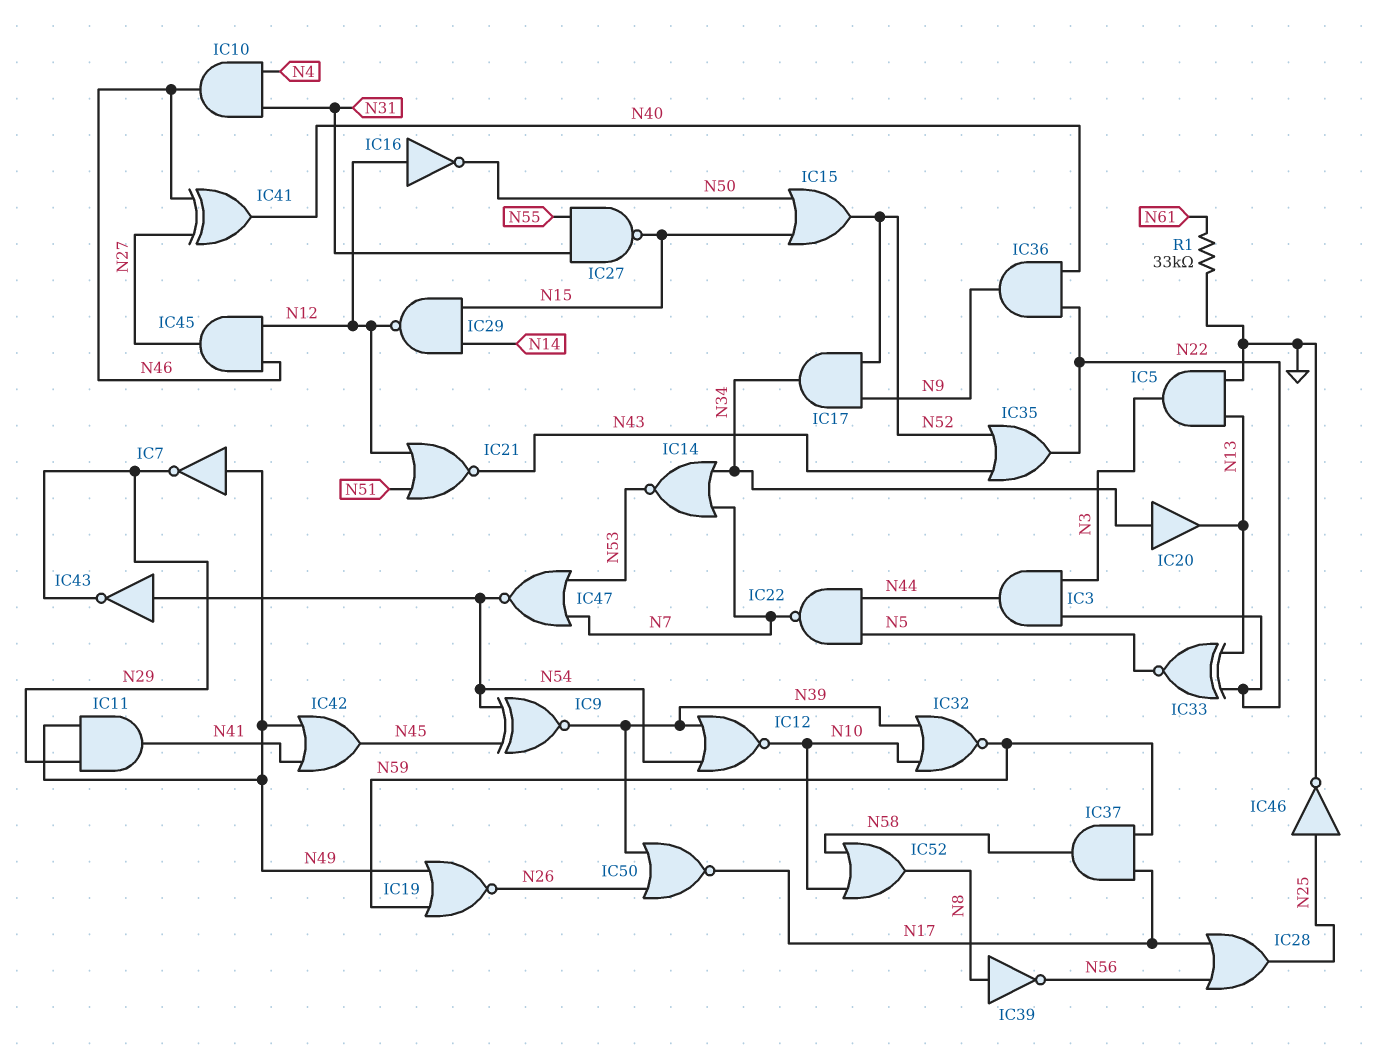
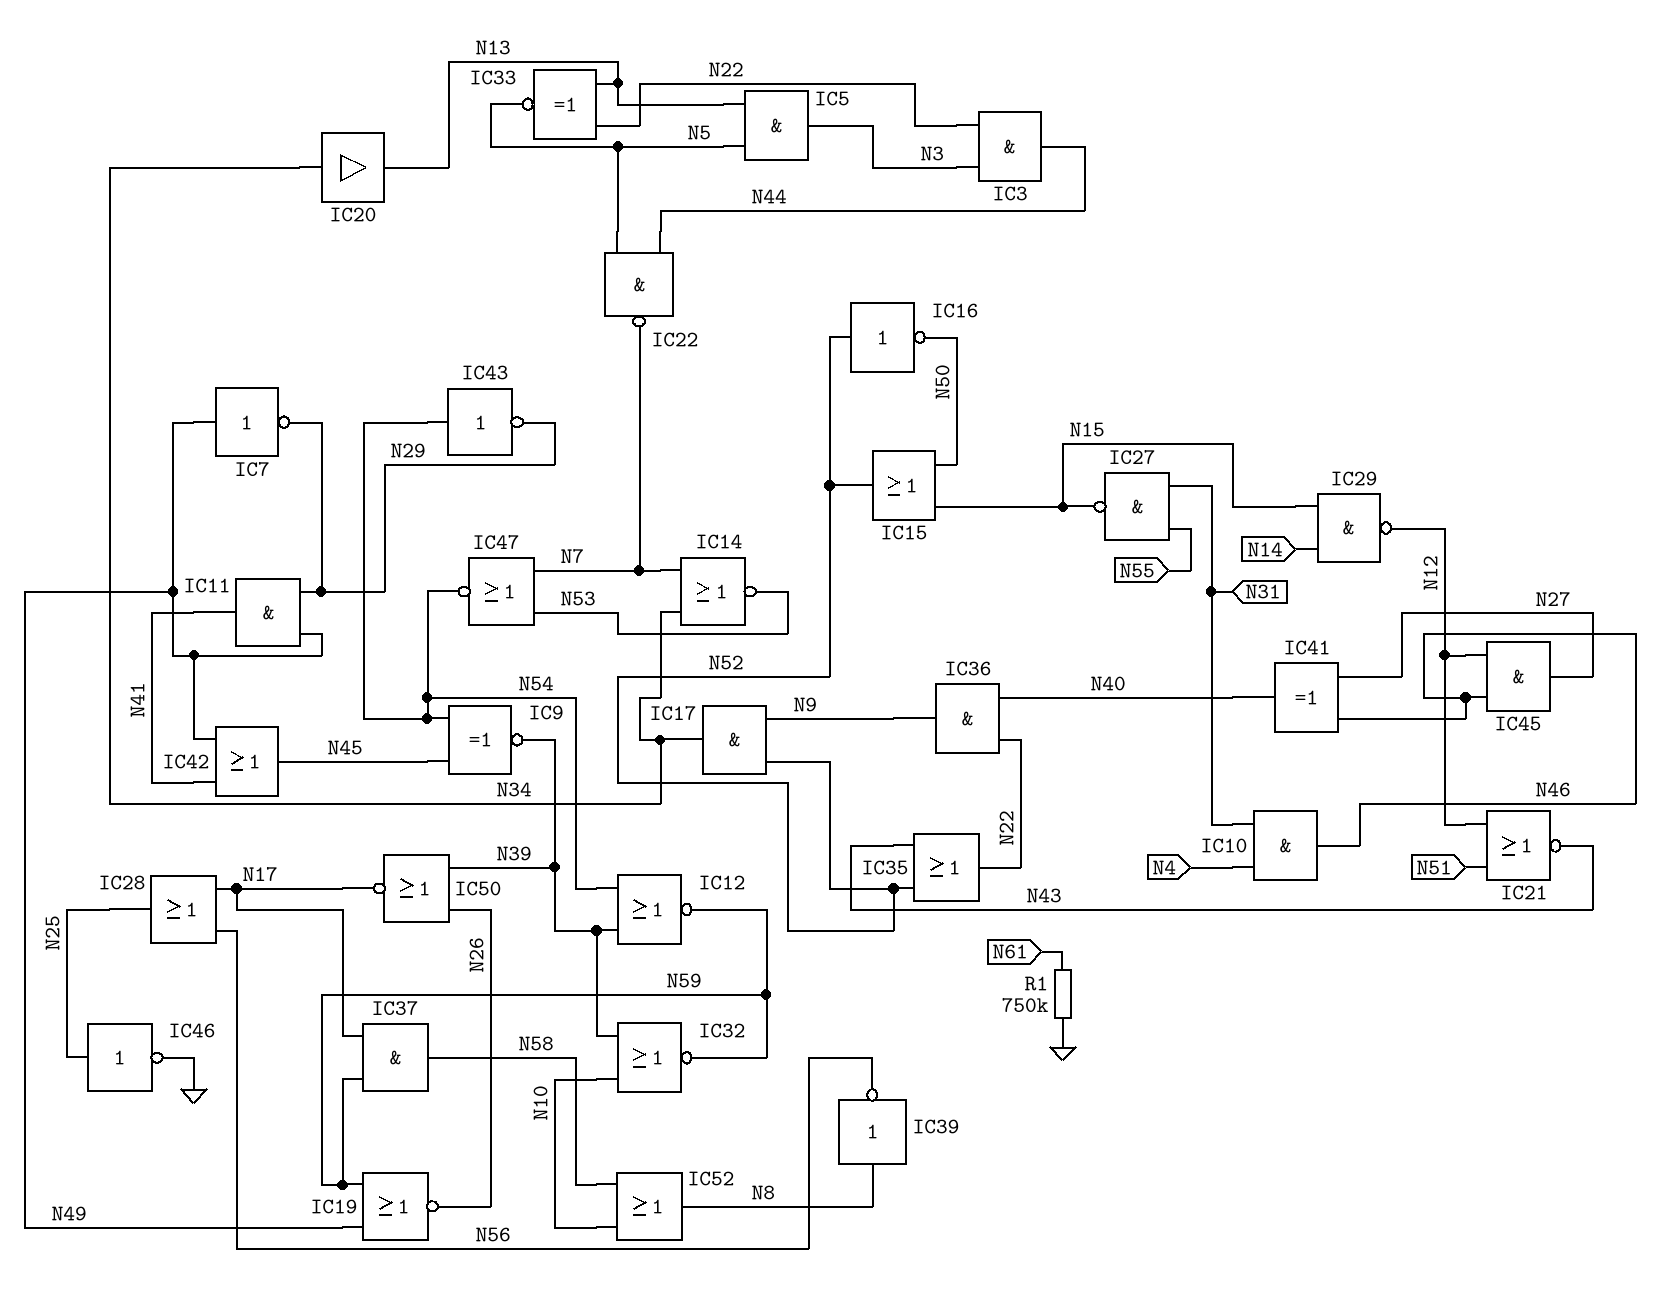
IC5: AND (in GND, in N13, out N3) -> AND (in N5, in N13, out N3)
IC12: NOR (in N39, in N54, out N10) -> NOR (in N39, in N54, out N59)
IC16: NOT (in N12, out N50) -> NOT (in N52, out N50)
R1: 33k (GND, N61) -> 750k (GND, N61)

